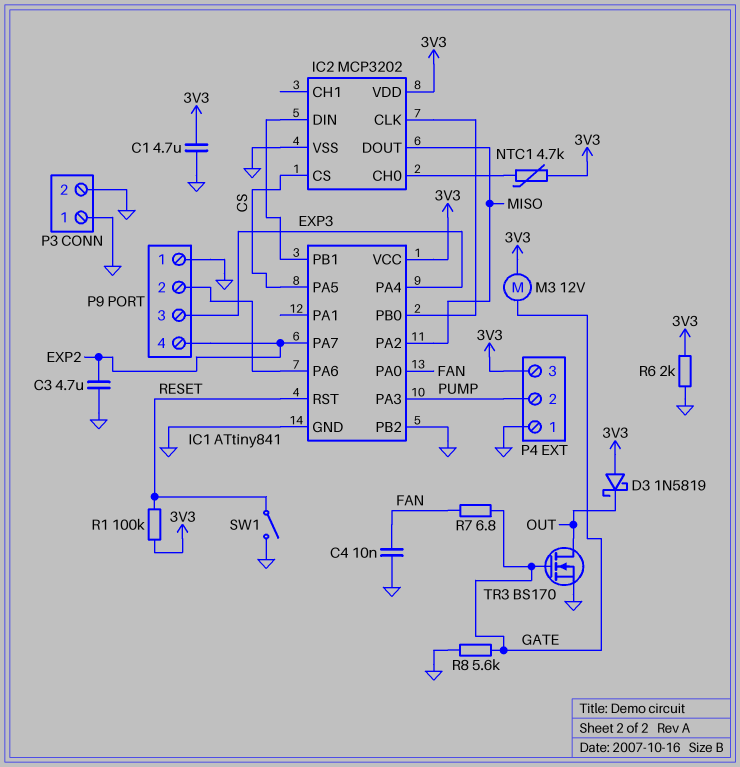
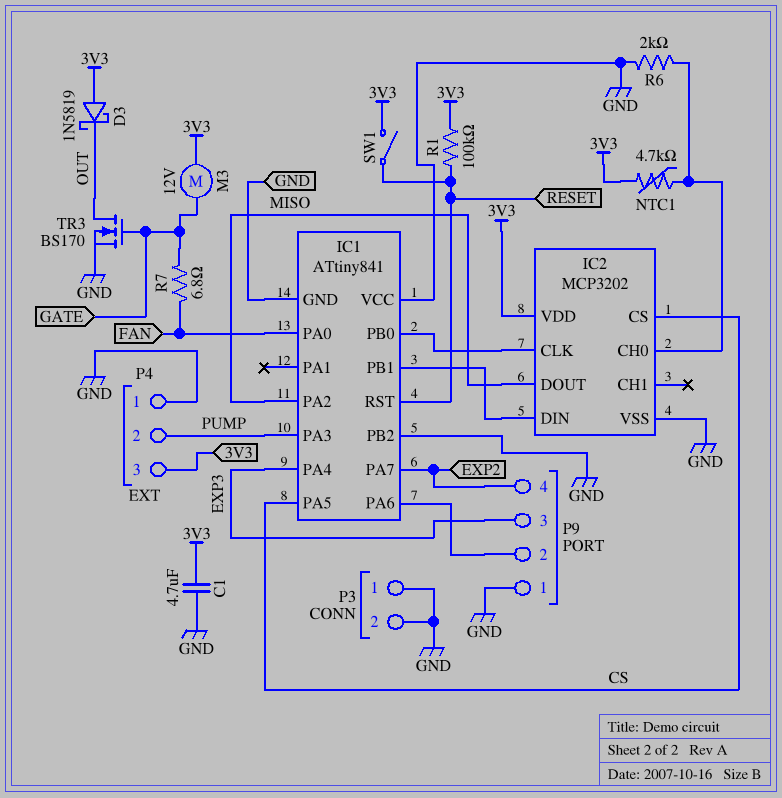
C3: 4.7uF (EXP2, GND) -> none
C4: 10nF (FAN, GND) -> none
IC1 pin VCC: 3V3 -> GND
R6: 2k (3V3, GND) -> 2k (GND, IC2/CH0)
R8: 5.6k (GATE, GND) -> none
SW1: switch (GND, RESET) -> switch (3V3, RESET)

